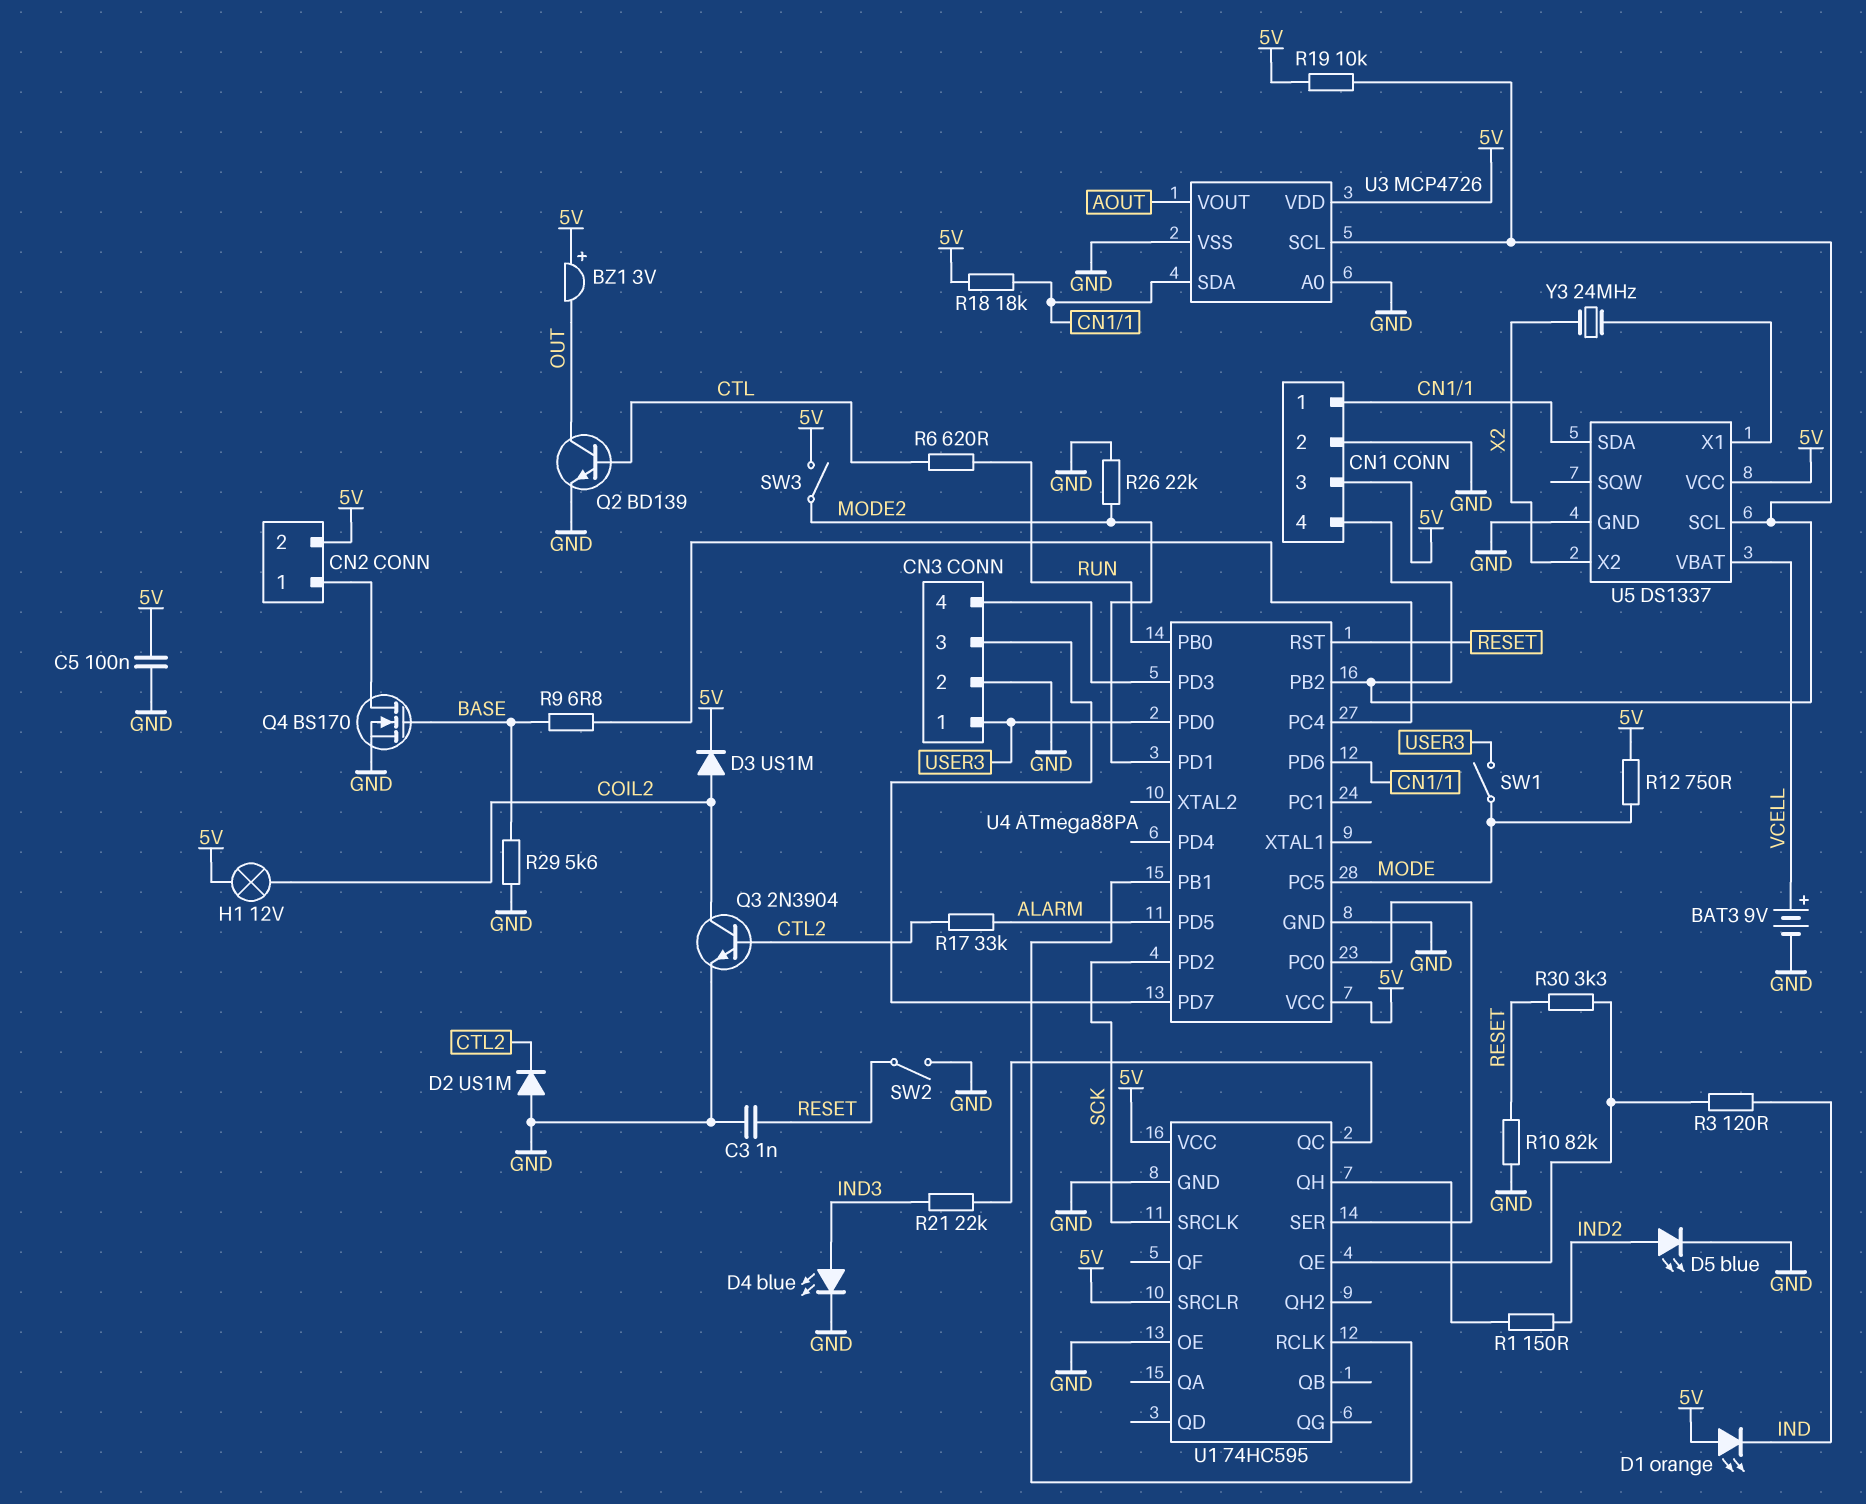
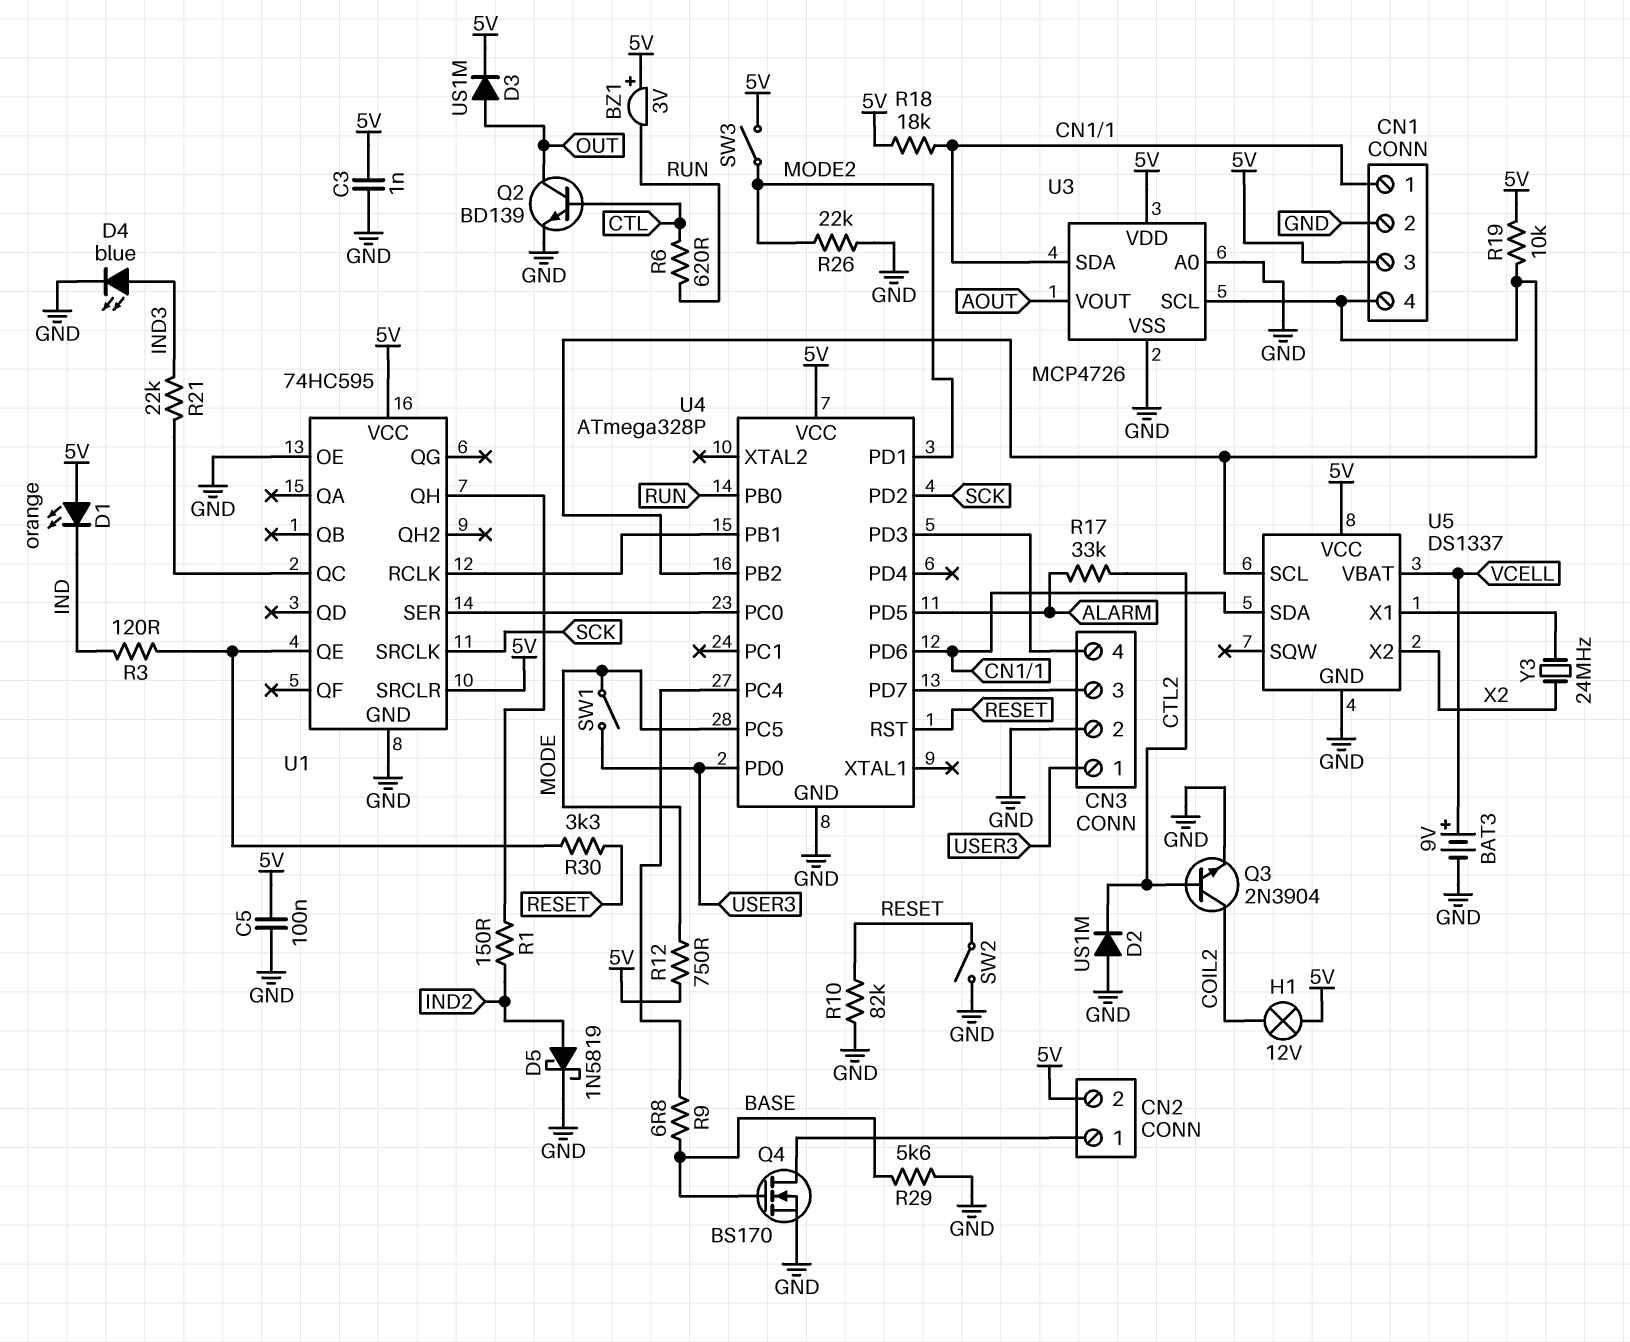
BZ1: buzzer 3V (plus 5V, minus OUT) -> buzzer 3V (plus 5V, minus RUN)
C3: 1nF (GND, RESET) -> 1nF (5V, GND)
D3: diode US1M (A COIL2, K 5V) -> diode US1M (A OUT, K 5V)
D5: LED blue (A IND2, K GND) -> schottky 1N5819 (A IND2, K GND)
U4: ATmega88PA -> ATmega328P

